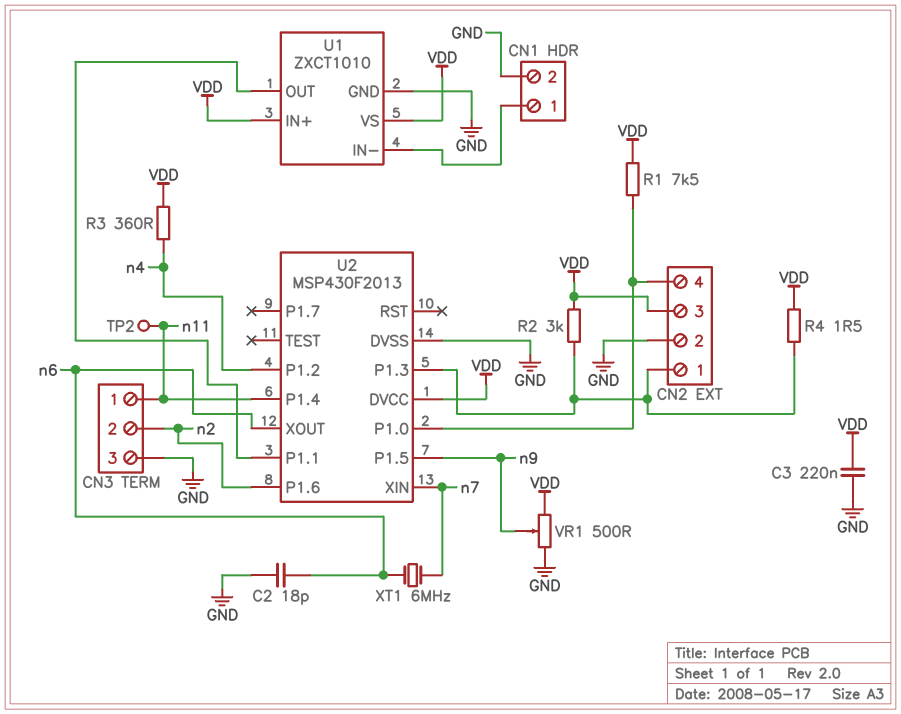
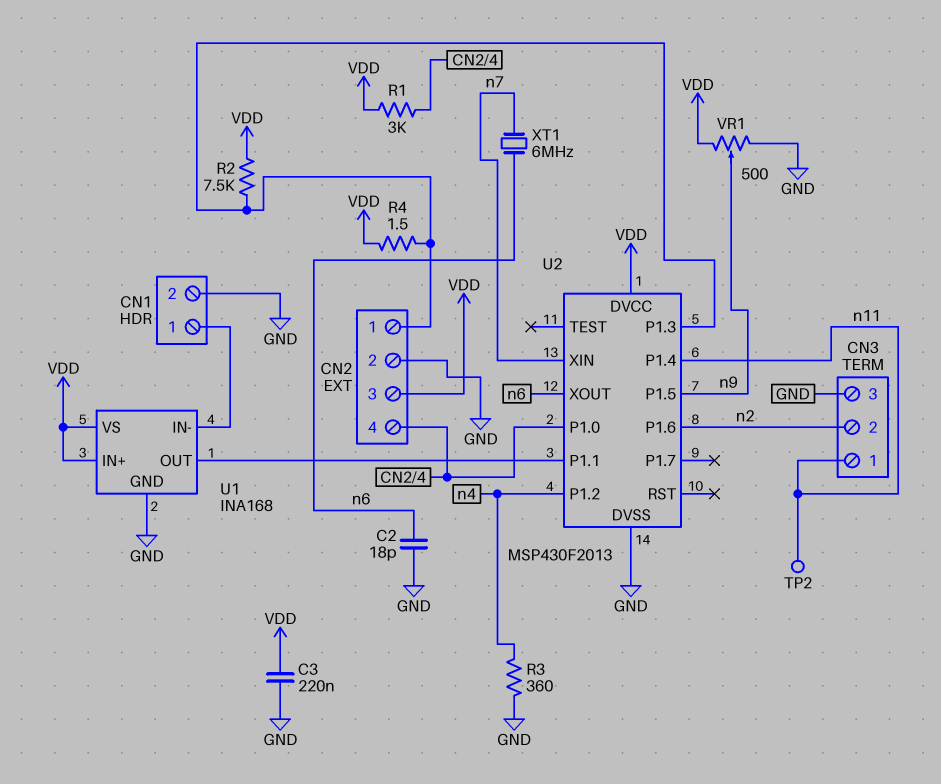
R1: 7.5k (CN2/4, VDD) -> 3k (CN2/4, VDD)
R2: 3k (CN2/1, VDD) -> 7.5k (CN2/1, VDD)
R3: 360 (VDD, n4) -> 360 (GND, n4)
U1: ZXCT1010 -> INA168

